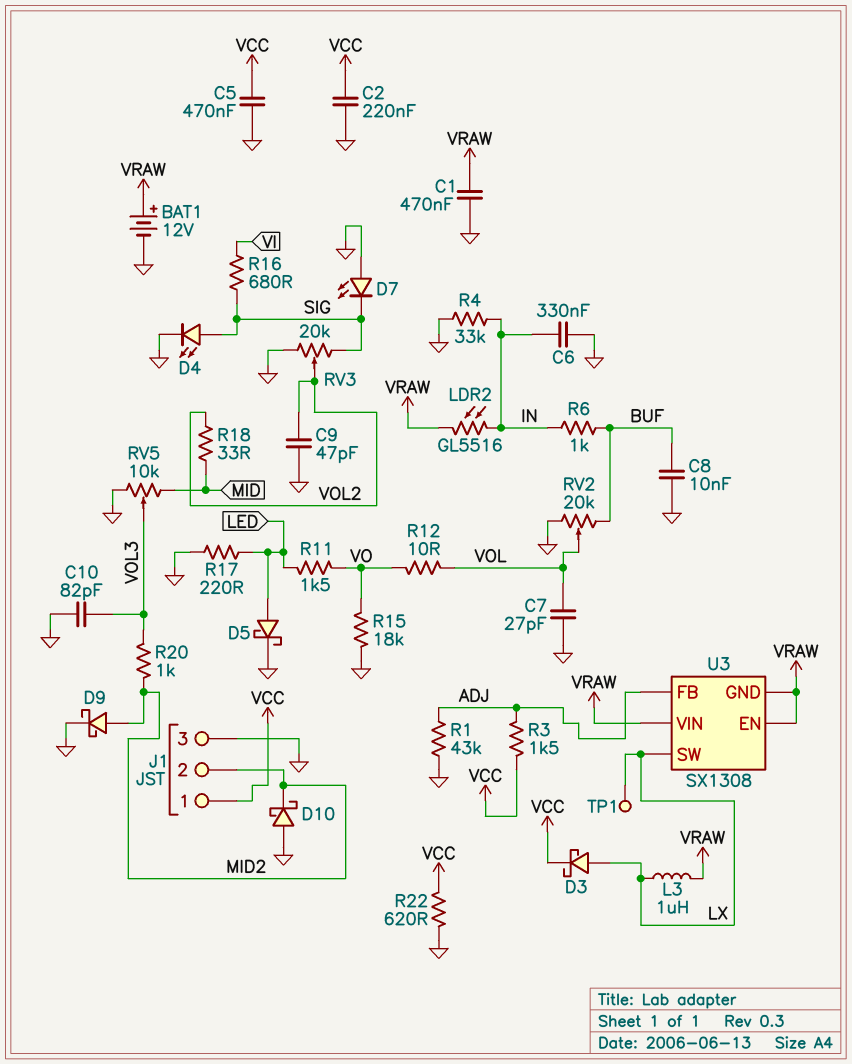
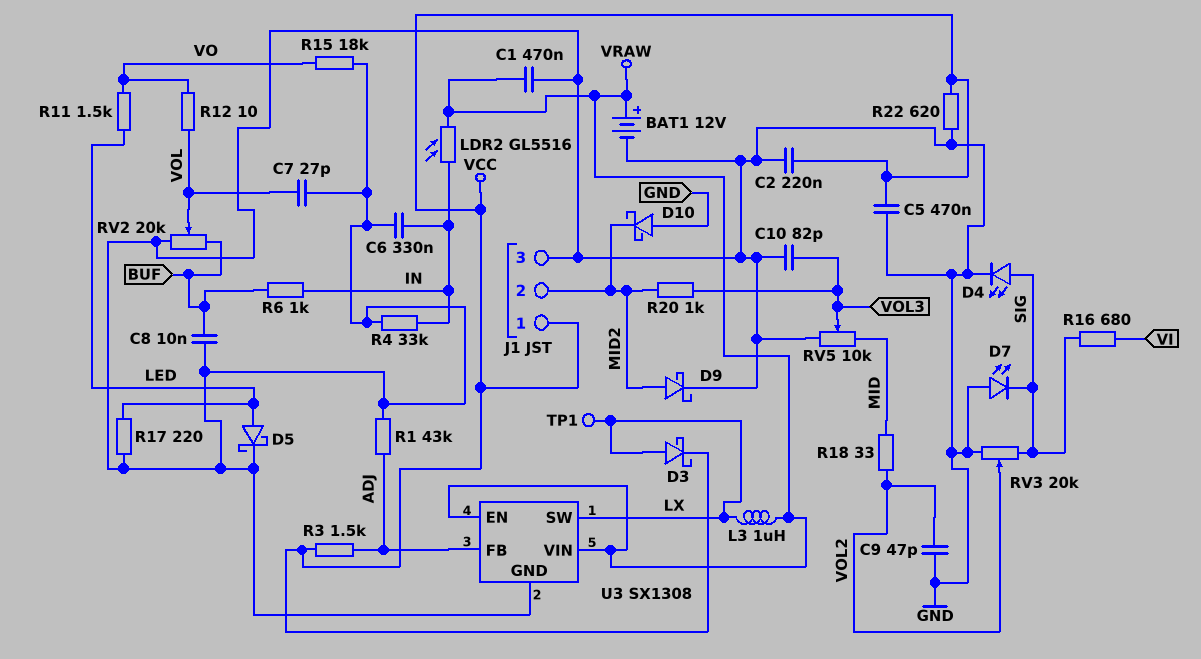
U3 pin GND: VRAW -> GND

